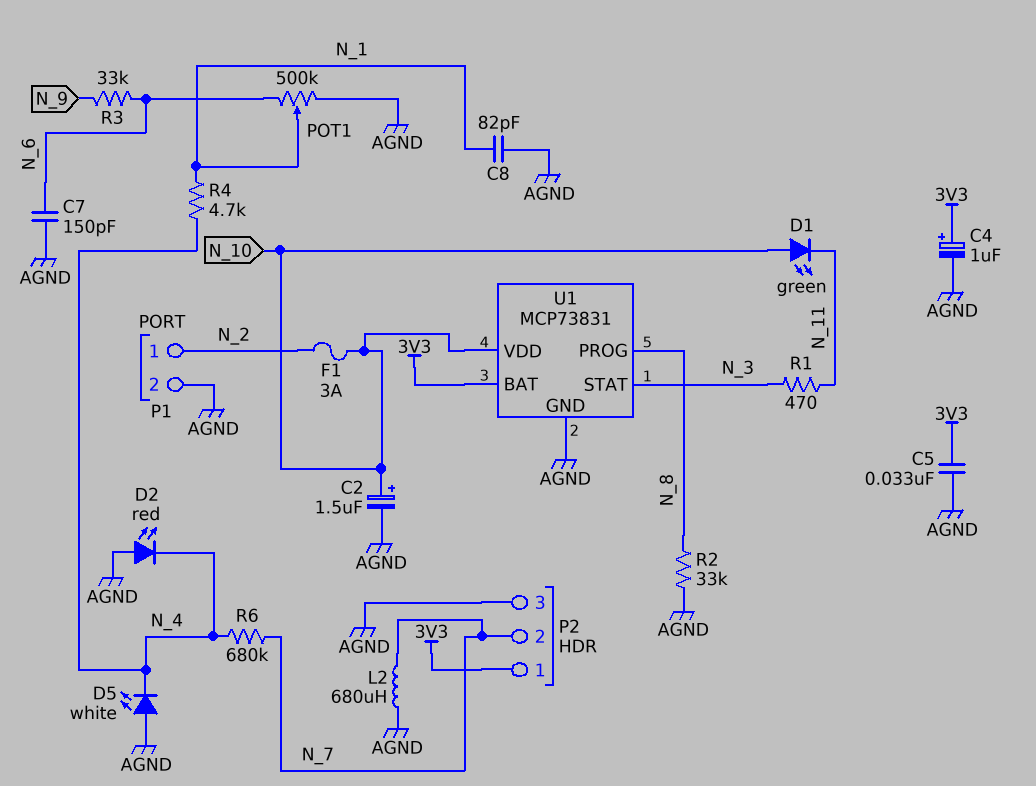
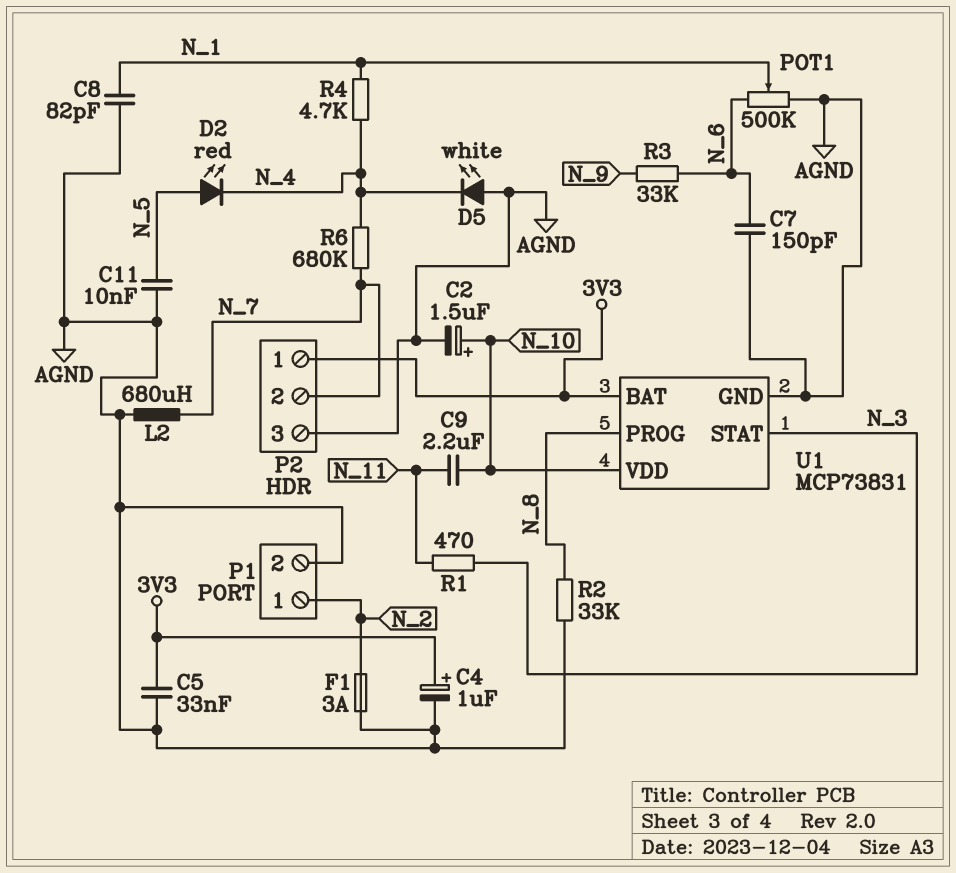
C9: none -> 2.2uF (N_10, N_11)
C11: none -> 10nF (AGND, N_5)
D1: LED green (A N_10, K N_11) -> none
D2: LED red (A AGND, K N_4) -> LED red (A N_5, K N_4)
F1: 3A (N_2, N_10) -> 3A (AGND, N_2)

